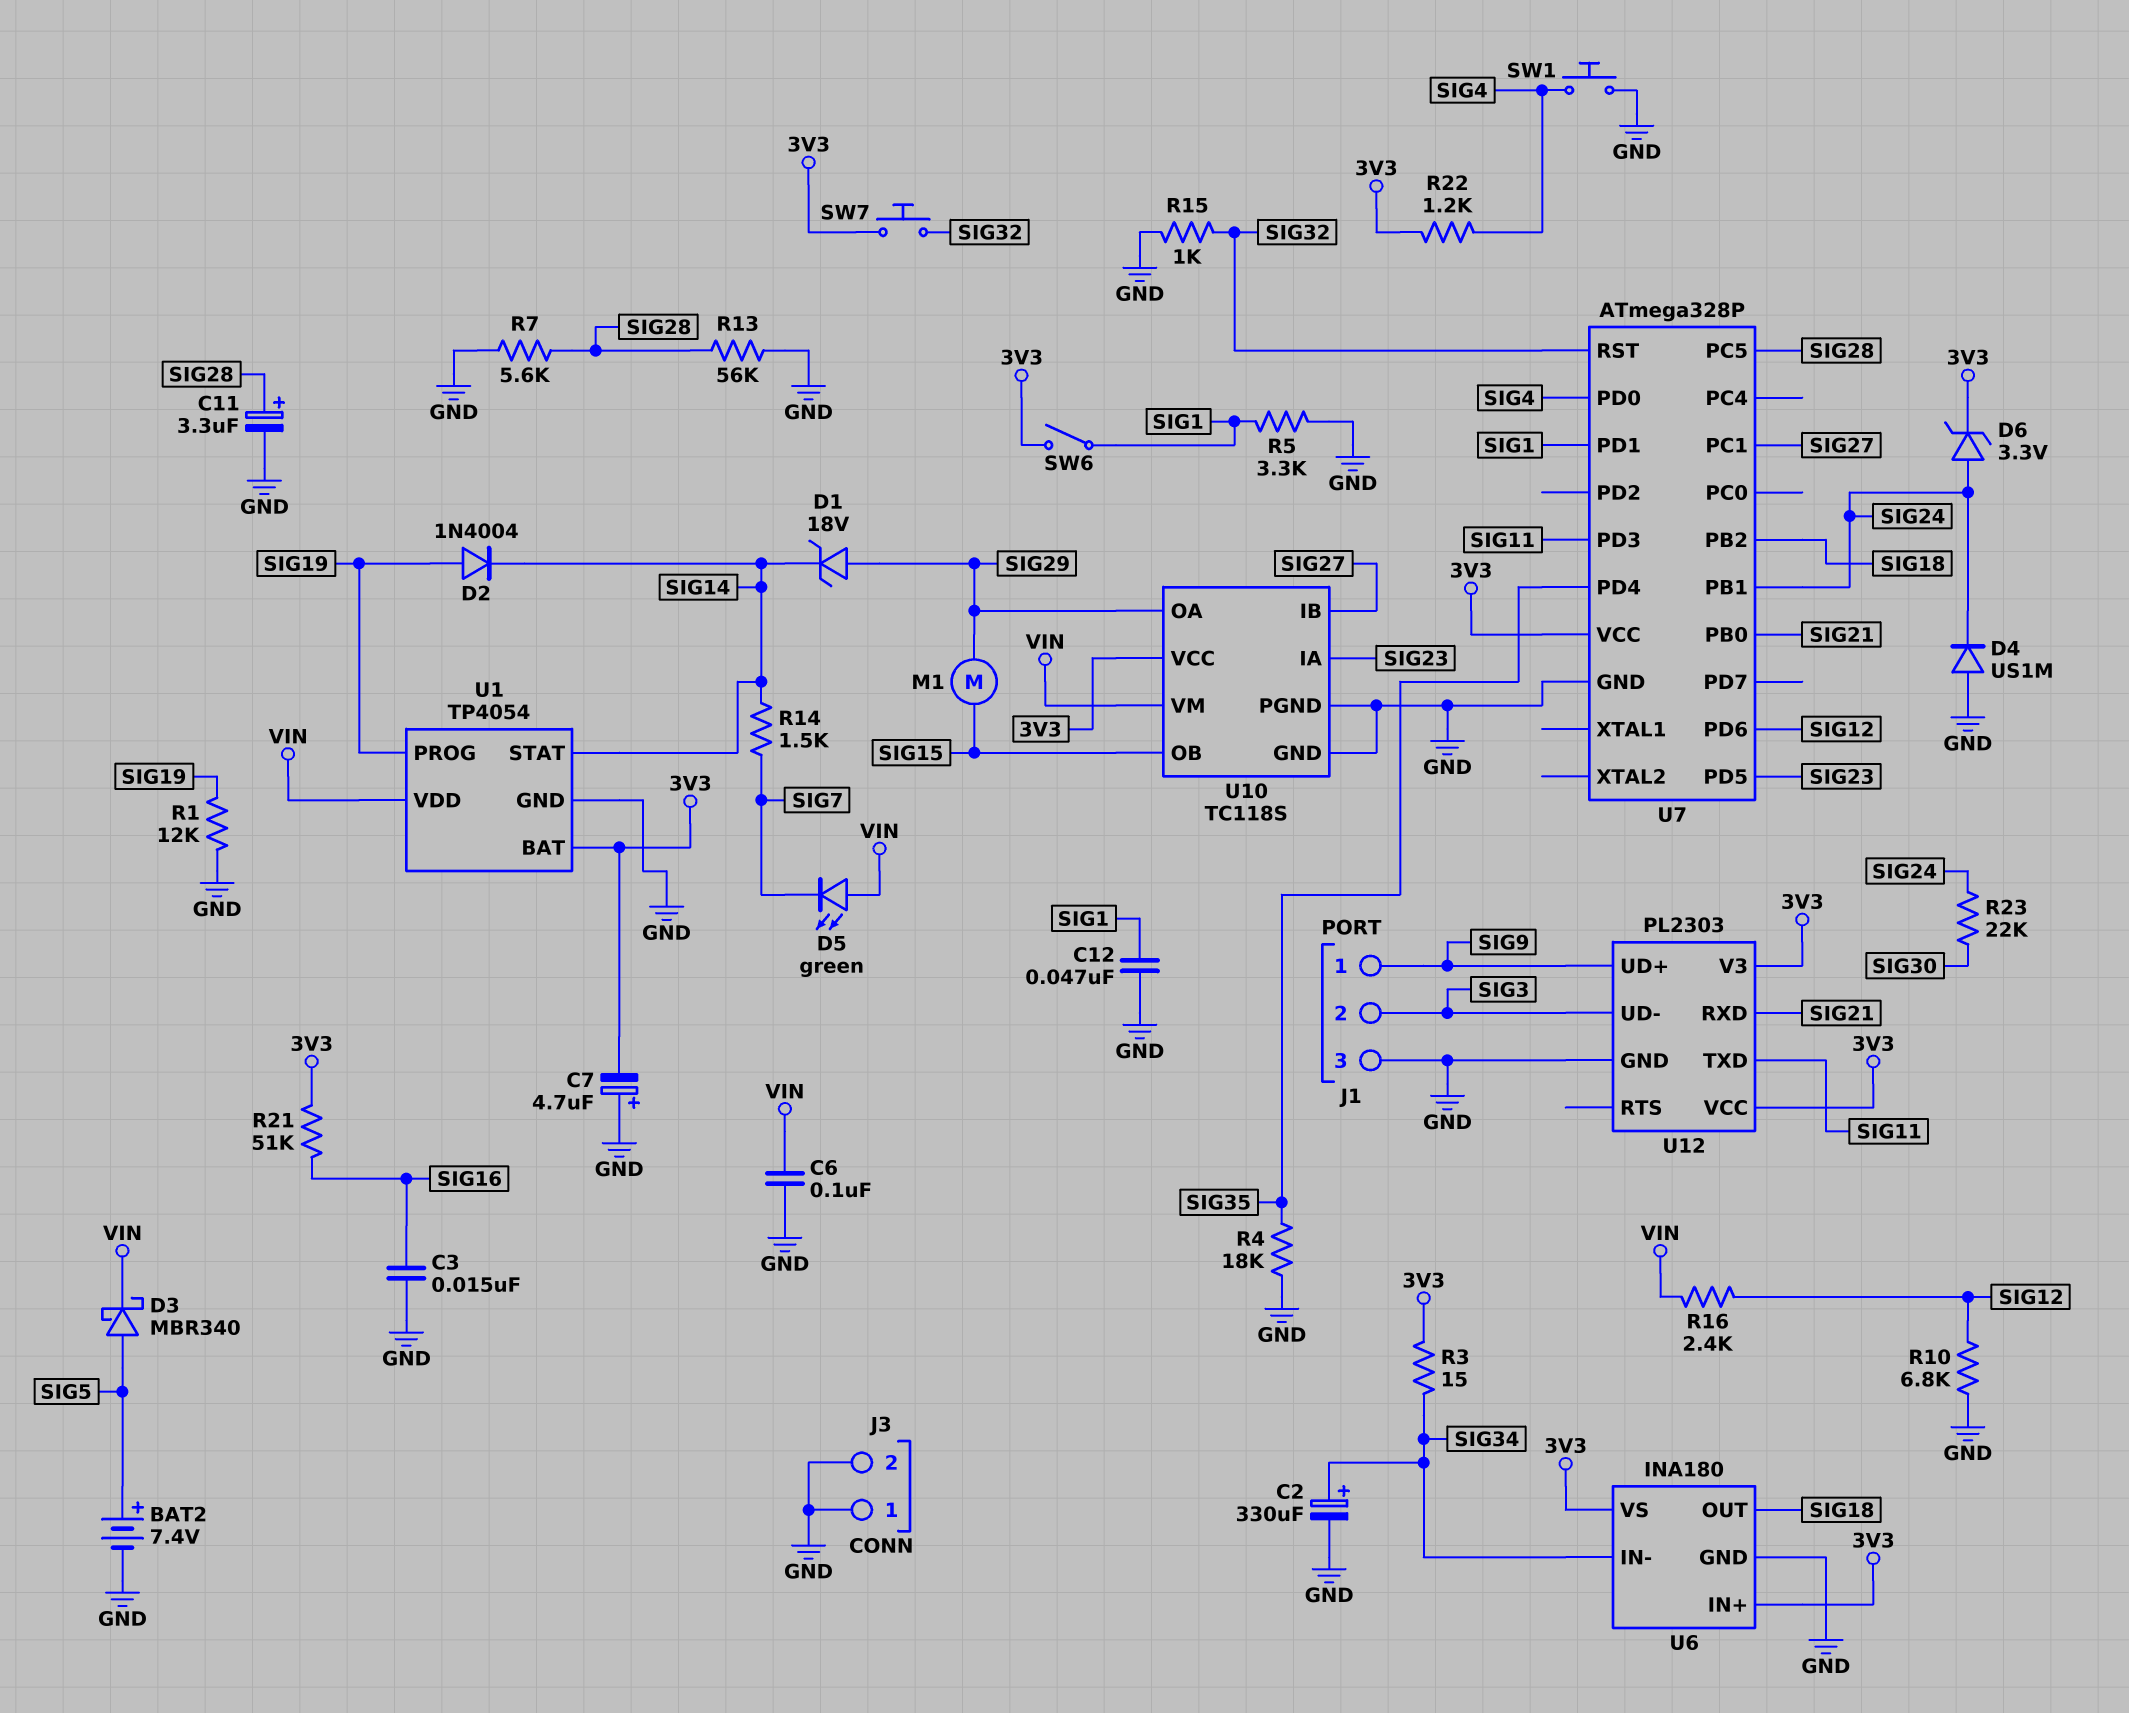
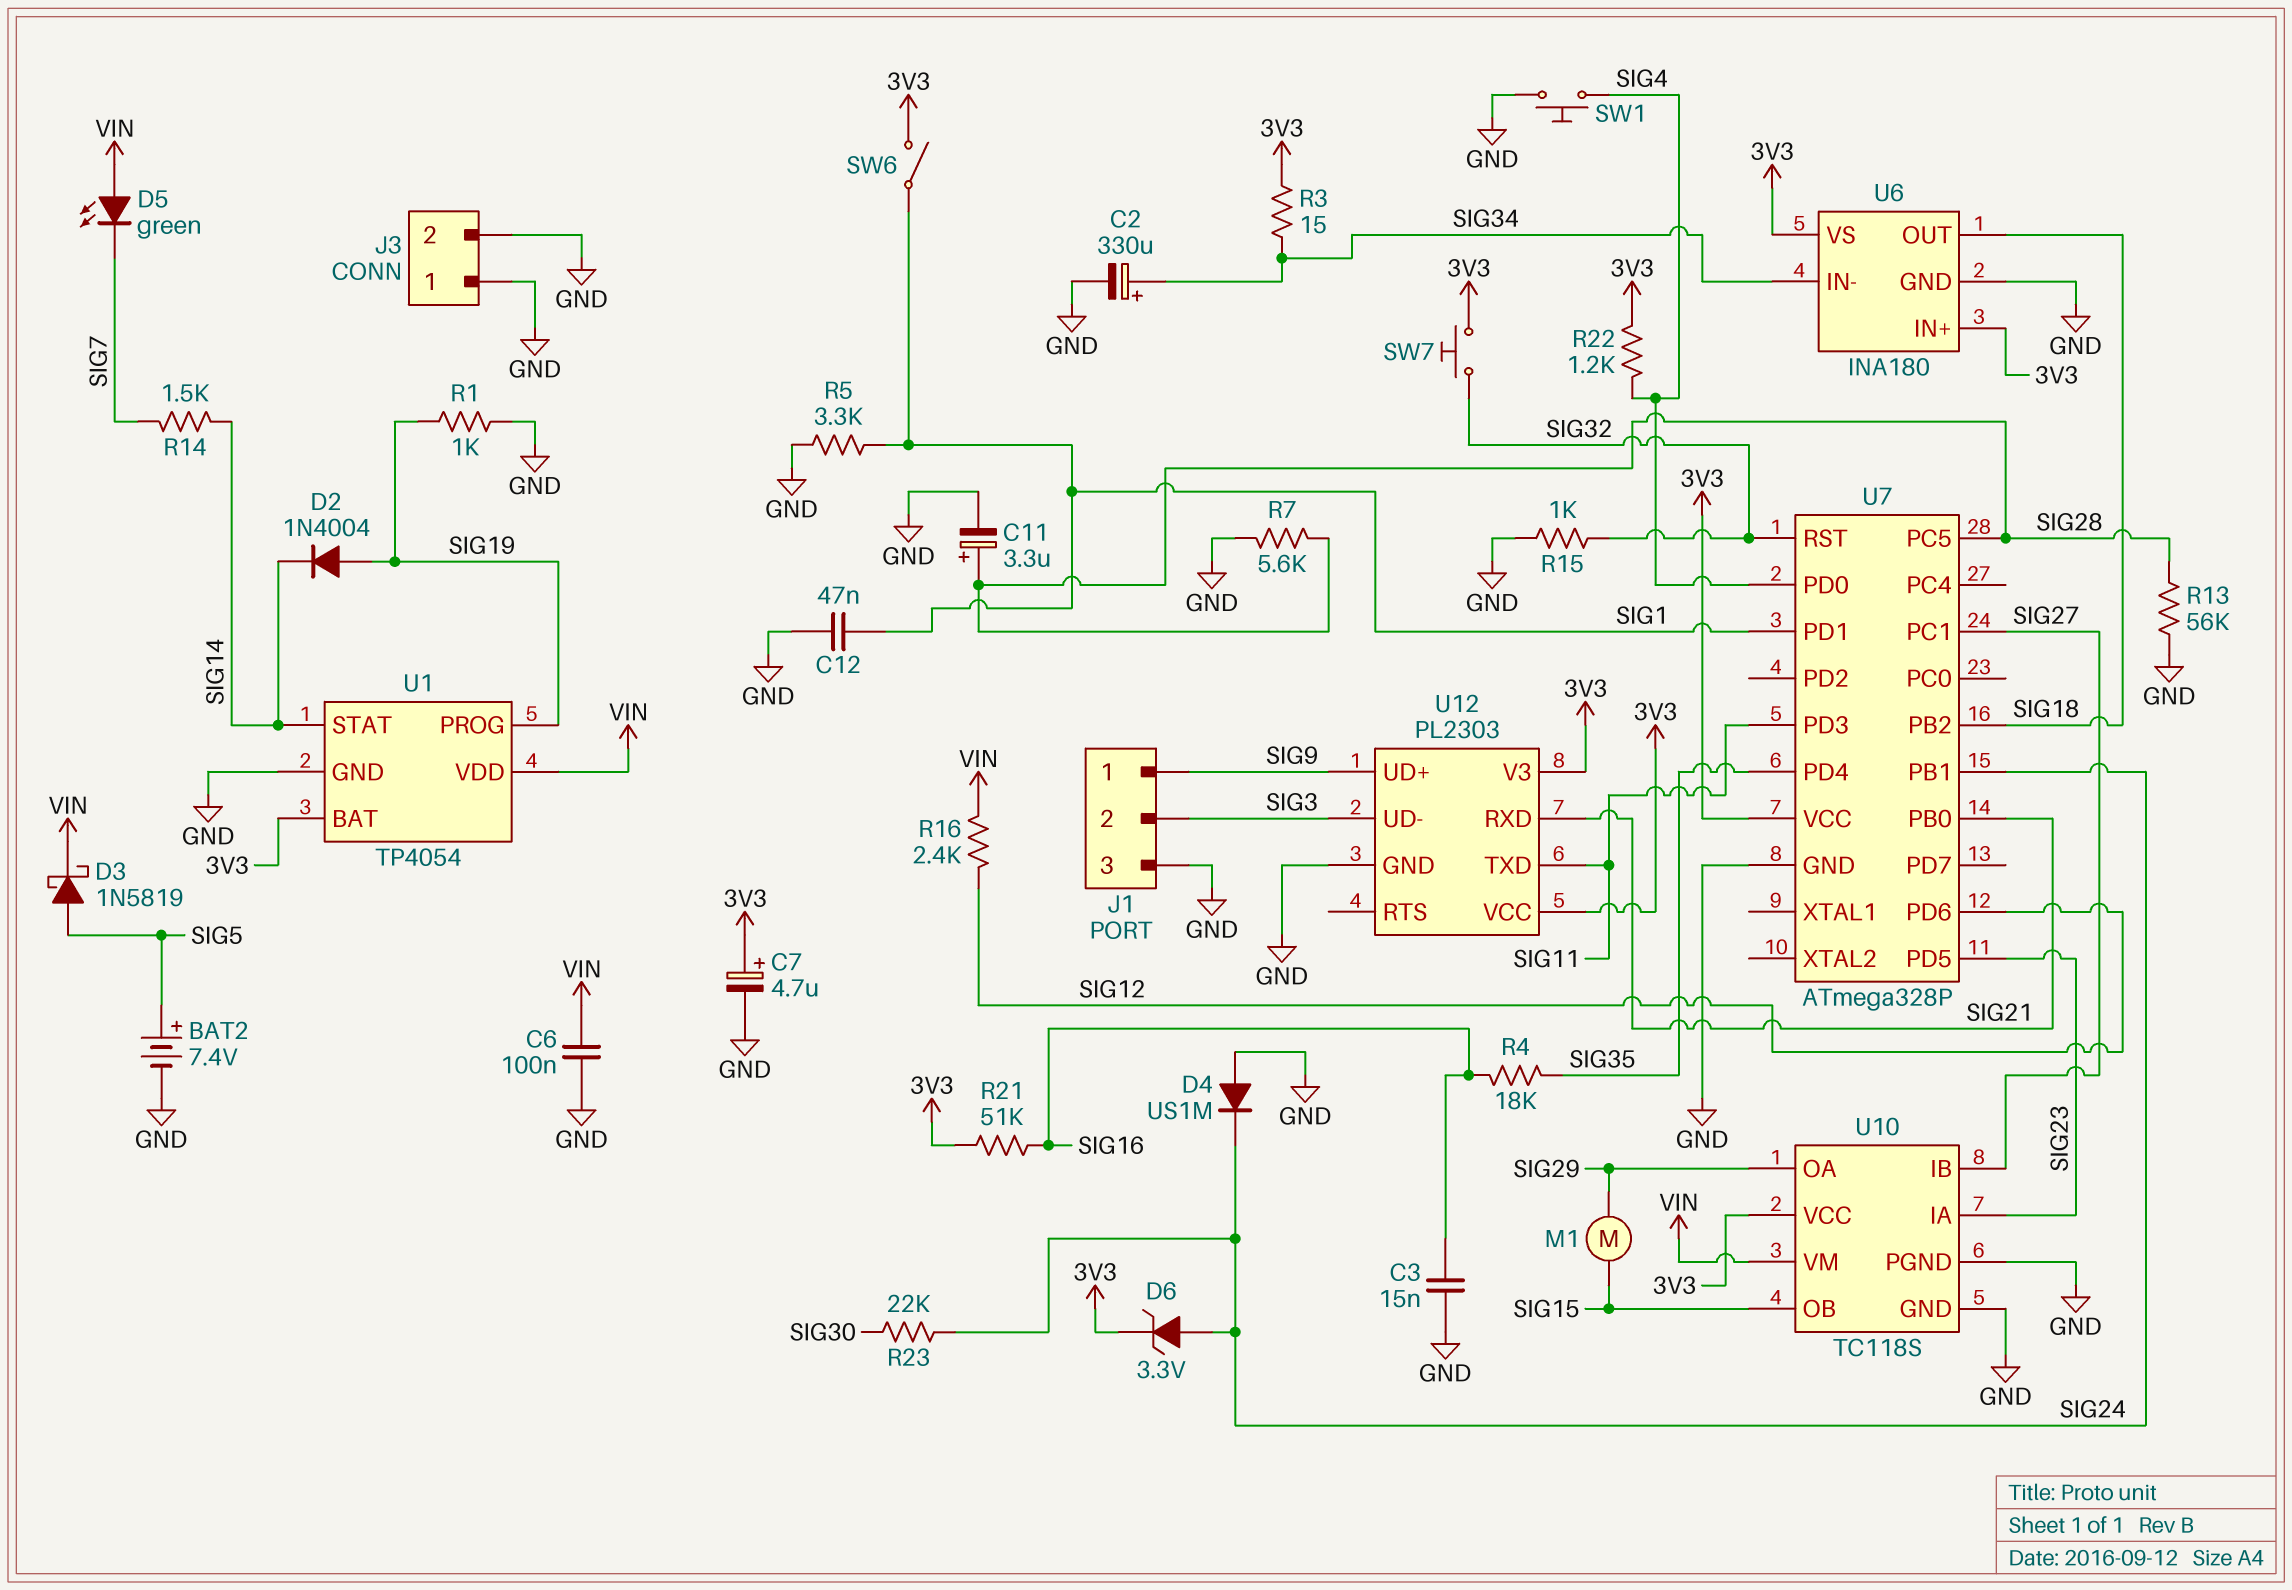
C7: 4.7uF (plus GND, minus 3V3) -> 4.7uF (plus 3V3, minus GND)
D1: zener 18V (A SIG29, K SIG14) -> none
D3: schottky MBR340 (A SIG5, K VIN) -> schottky 1N5819 (A SIG5, K VIN)
R1: 12k (GND, SIG19) -> 1k (GND, SIG19)
R4: 18k (GND, SIG35) -> 18k (SIG16, SIG35)
R10: 6.8k (GND, SIG12) -> none

